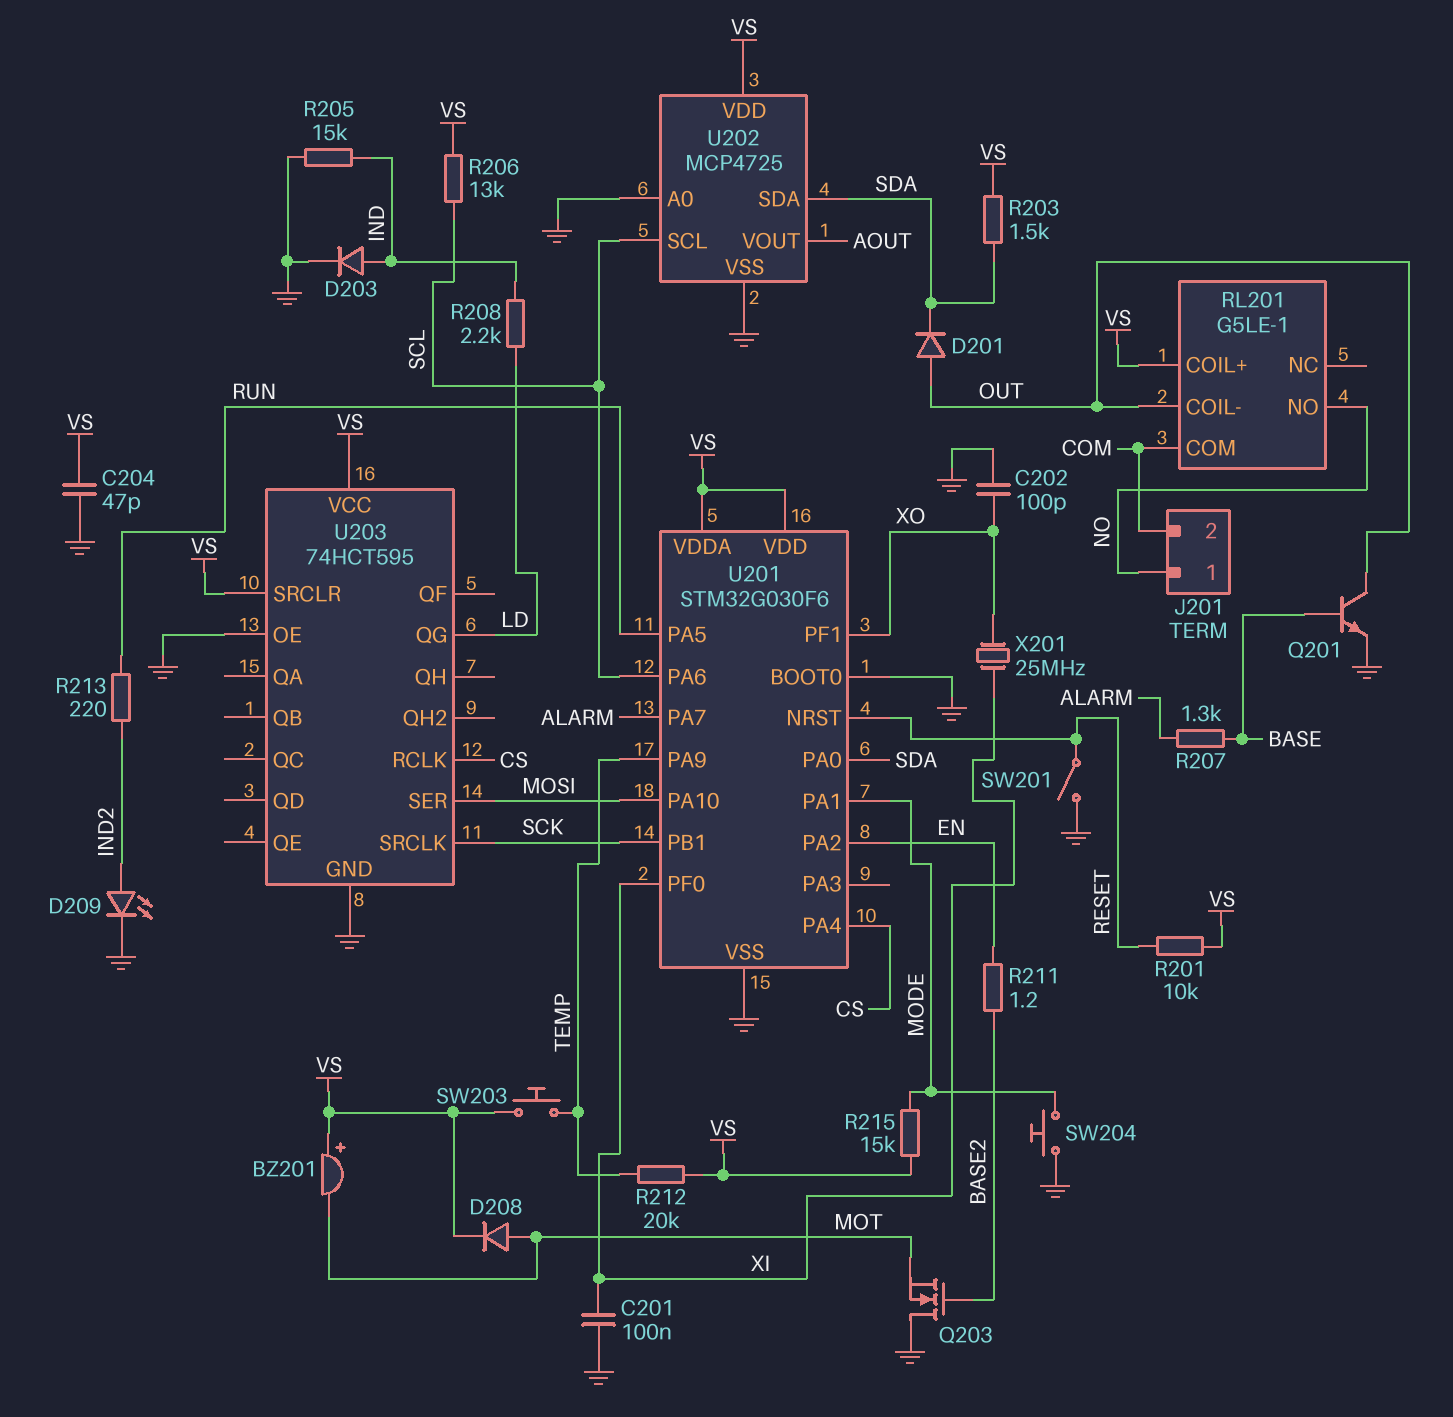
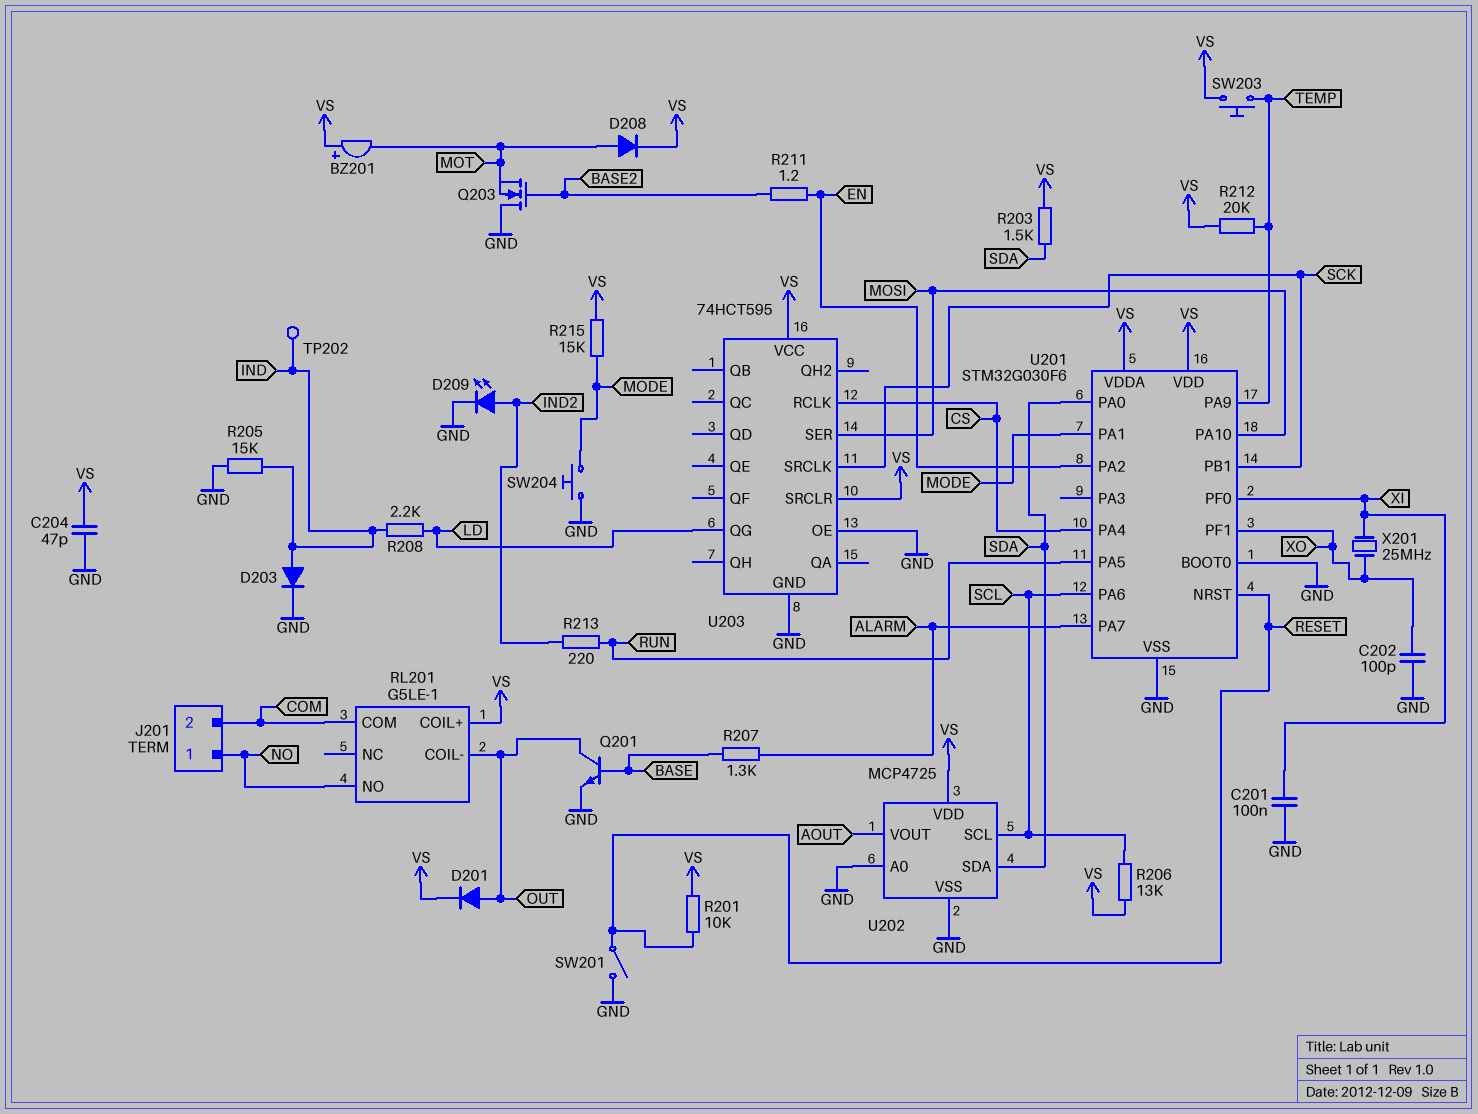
D201: diode (A OUT, K SDA) -> diode (A OUT, K VS)
TP202: none -> test point (IND)

